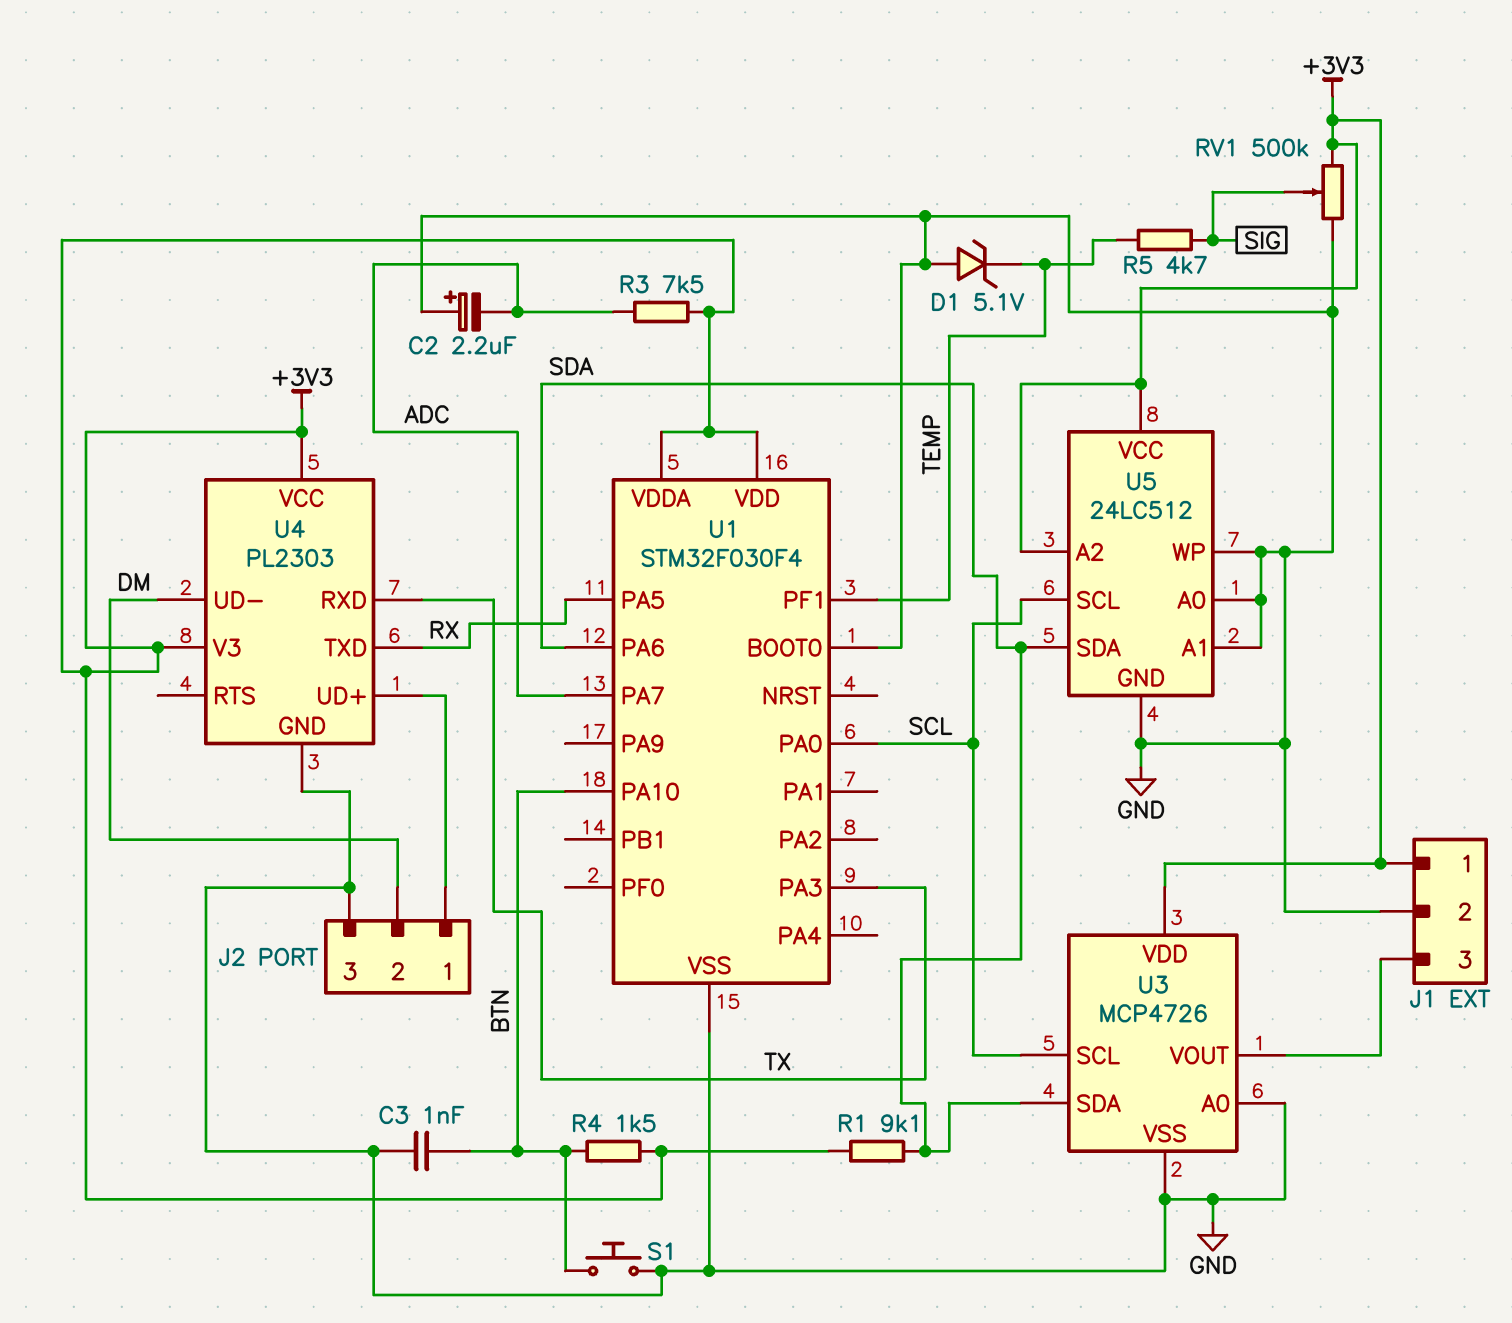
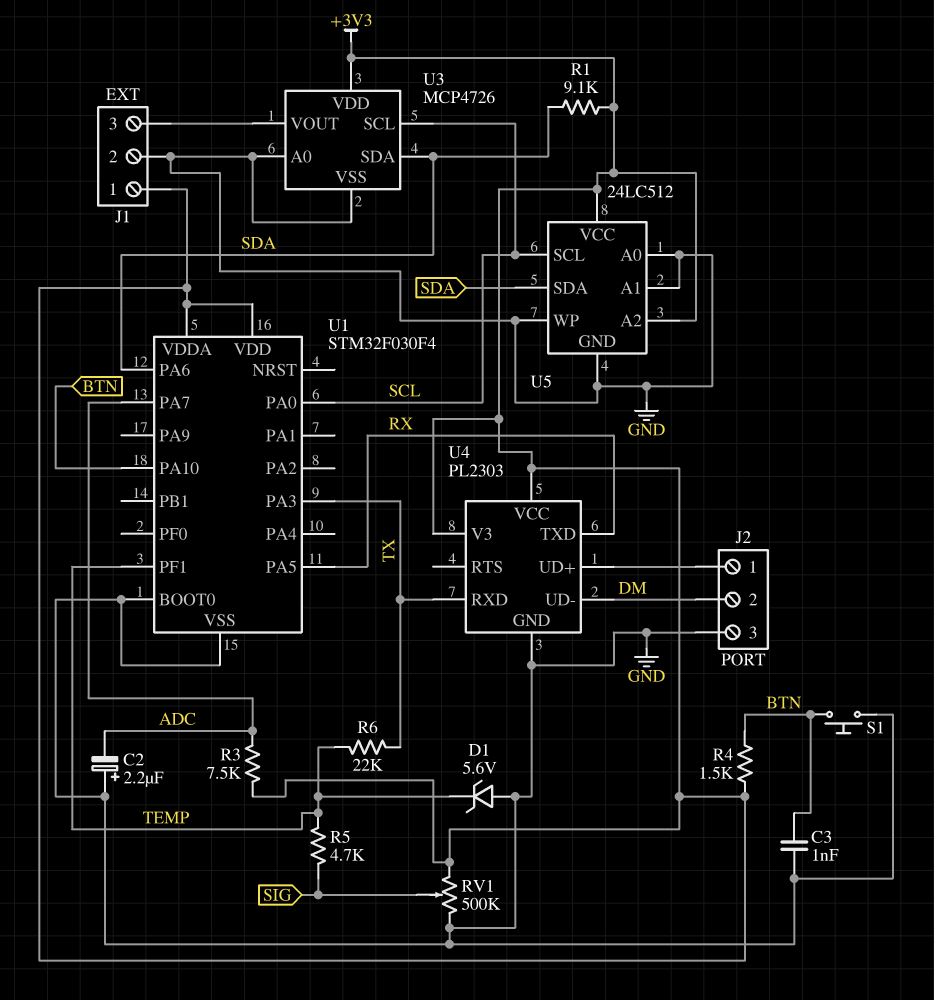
D1: zener 5.1V (A GND, K TEMP) -> zener 5.6V (A GND, K TEMP)
R6: none -> 22k (TEMP, TX)

